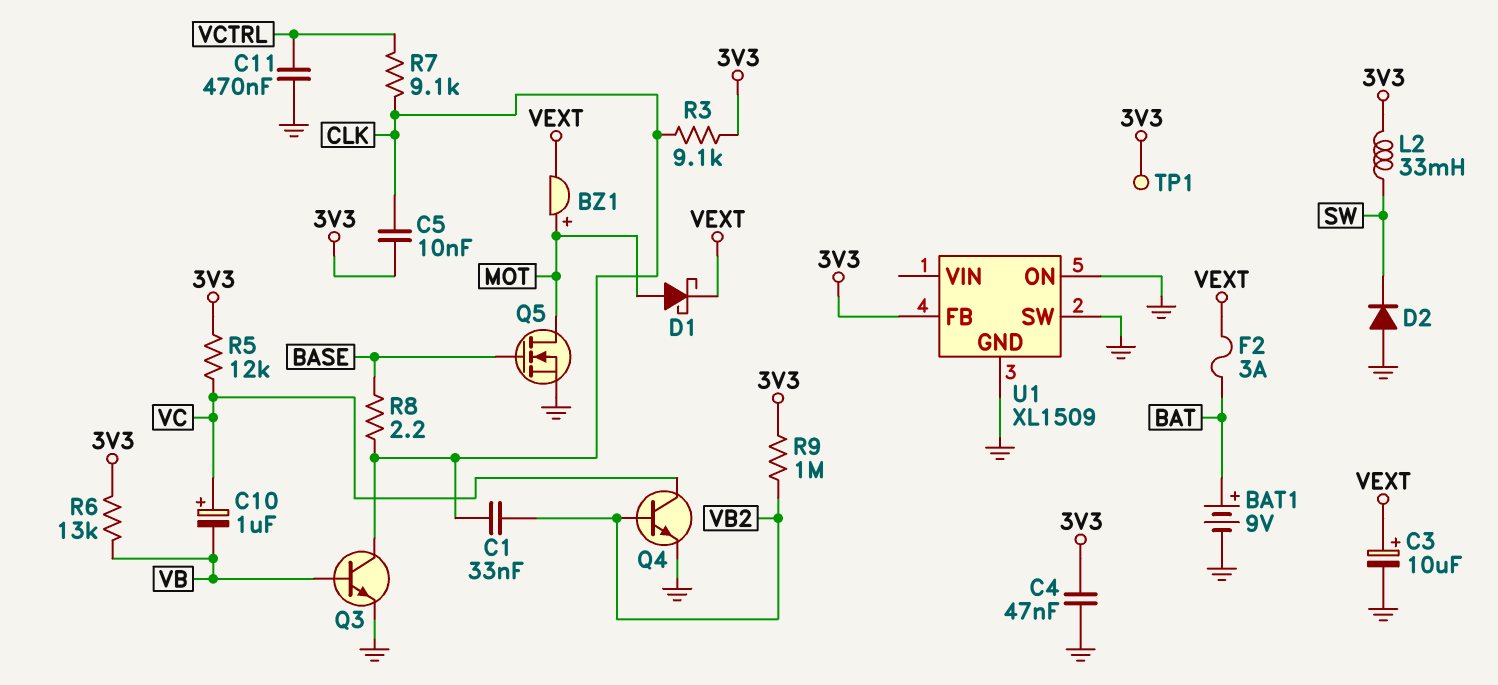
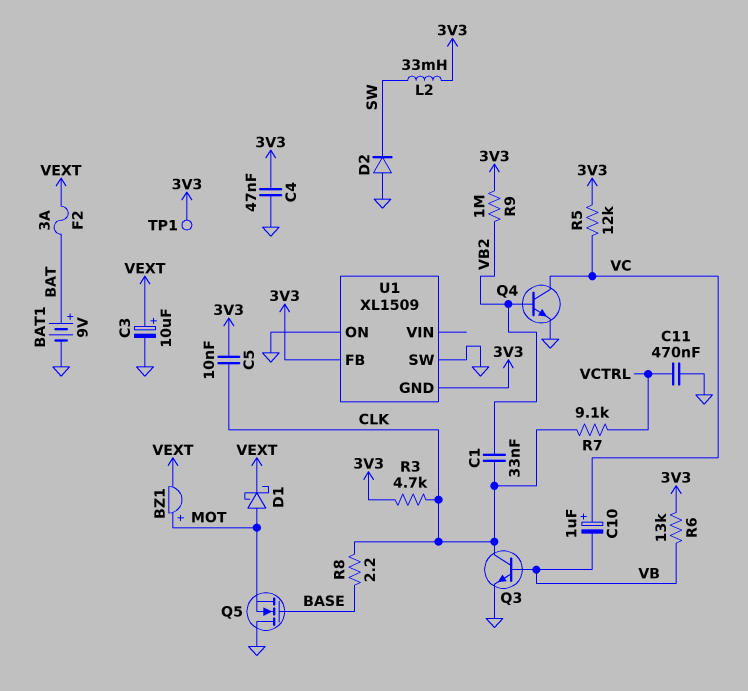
Q5: NMOS (G BASE, D MOT, S GND) -> NMOS (G BASE, D GND, S MOT)
R3: 9.1k (3V3, CLK) -> 4.7k (3V3, CLK)
U1 pin GND: GND -> 3V3

